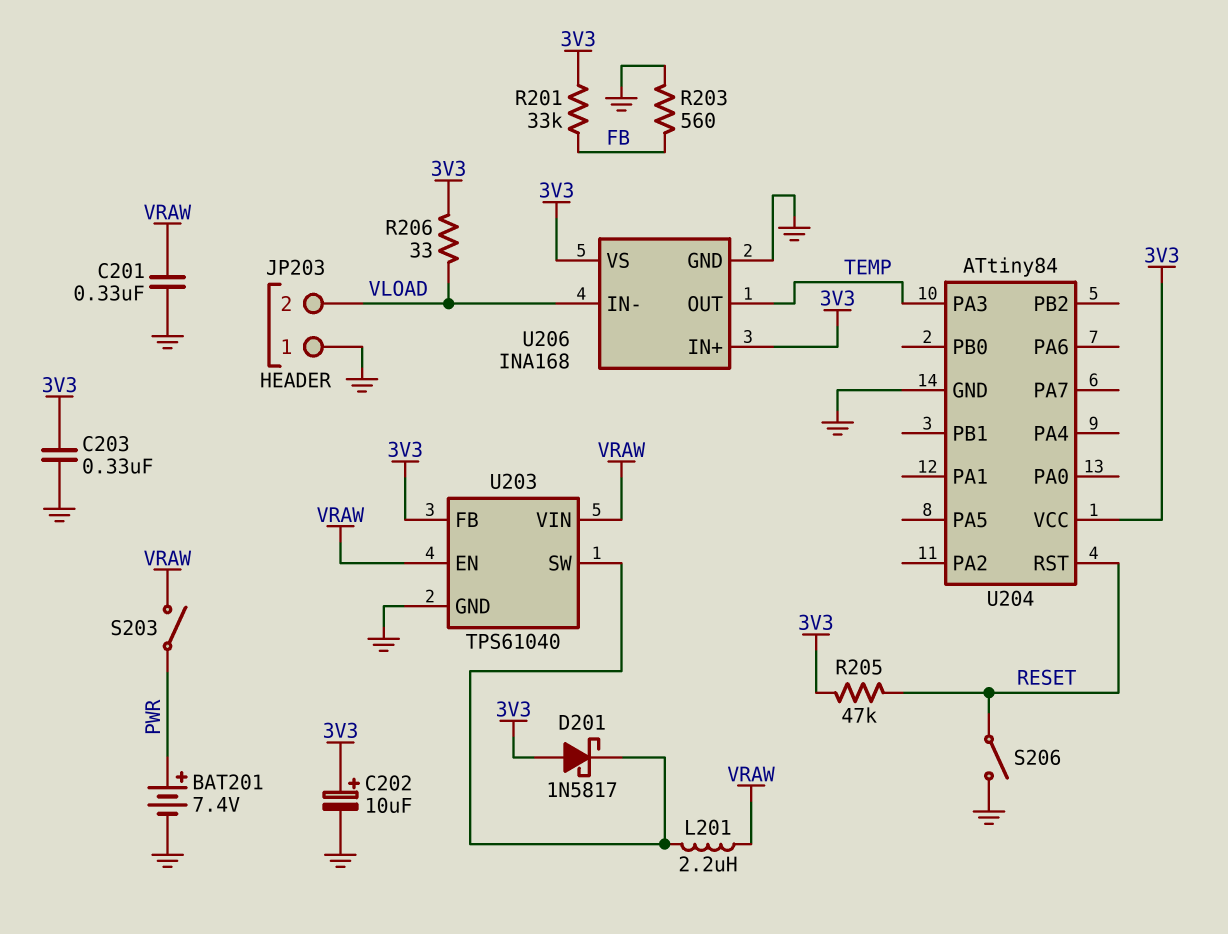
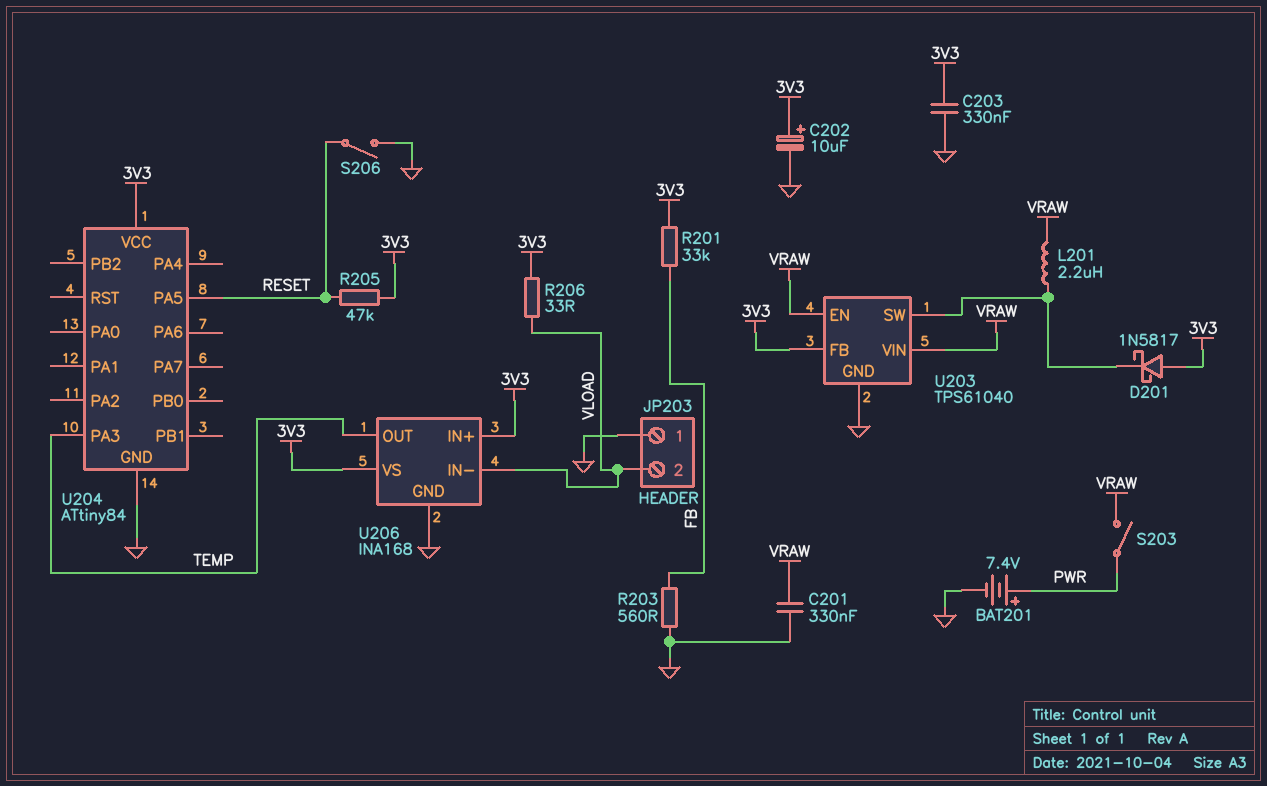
U204 pin PA5: none -> RESET
U204 pin RST: RESET -> none

